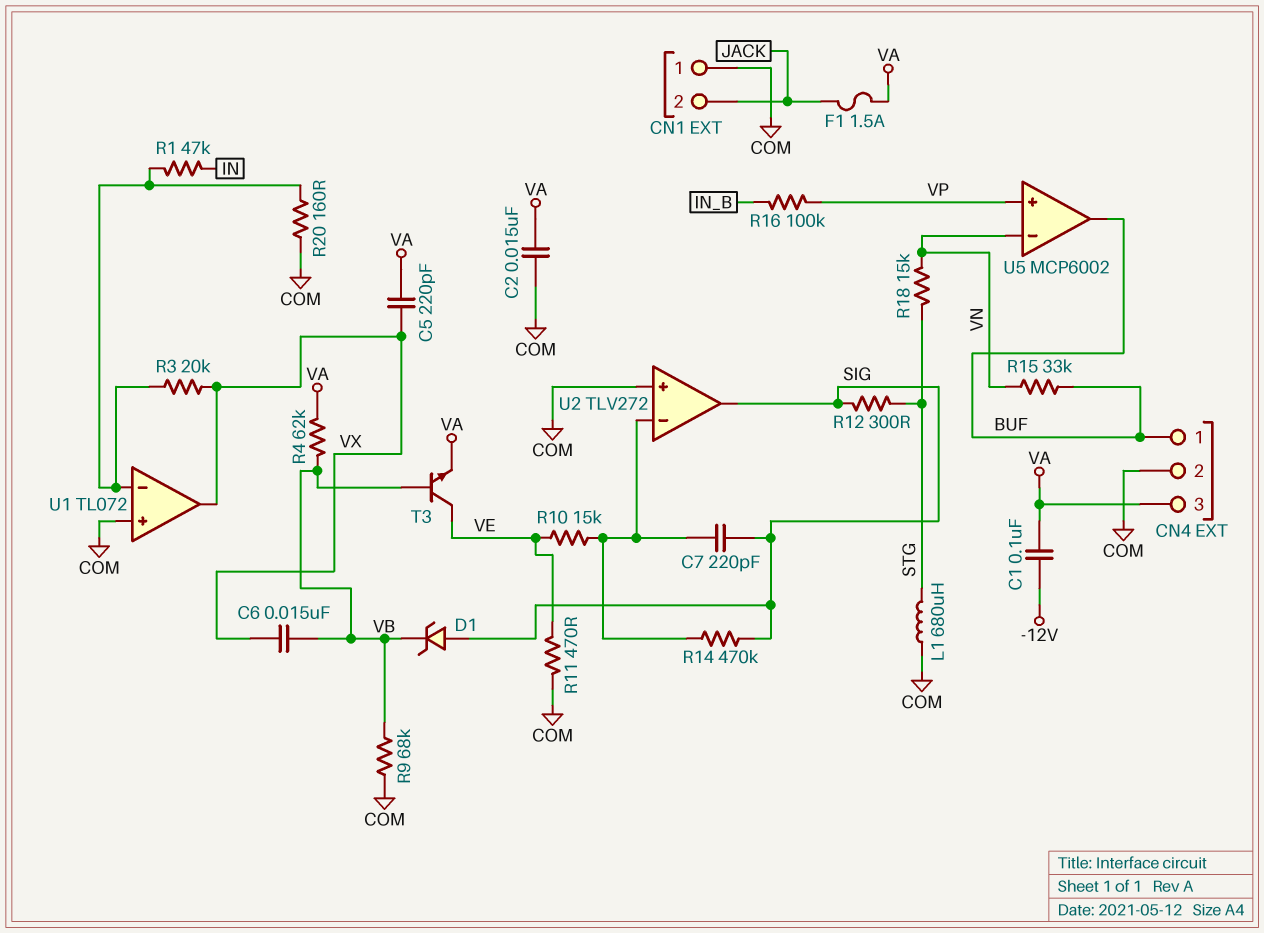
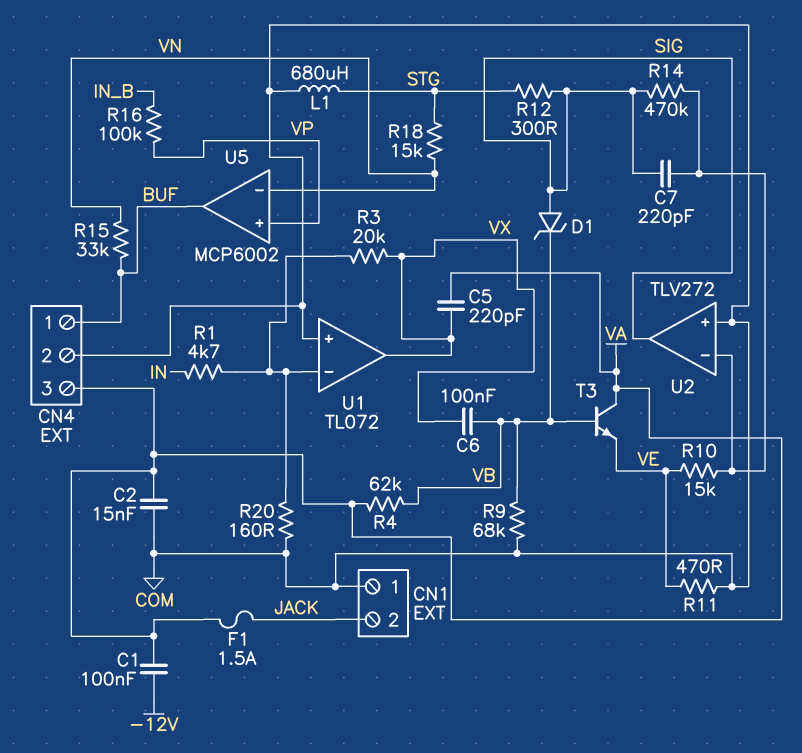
C6: 15nF (VB, VX) -> 100nF (VB, VX)
R1: 47k (IN, U1/in-) -> 4.7k (IN, U1/in-)
T3: NPN (B VB, C VE, E VA) -> NPN (B VB, C VA, E VE)

